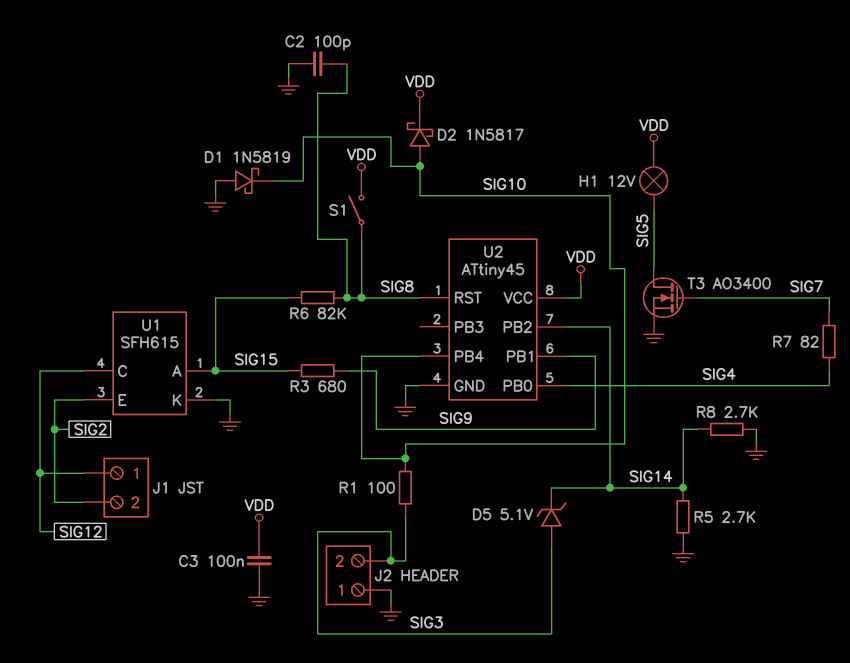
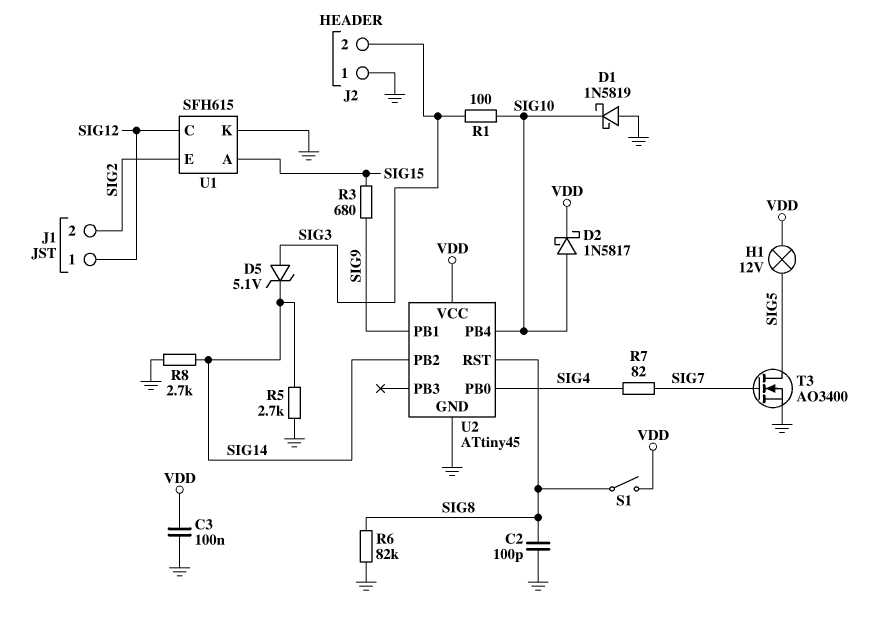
R6: 82k (SIG8, SIG15) -> 82k (GND, SIG8)

